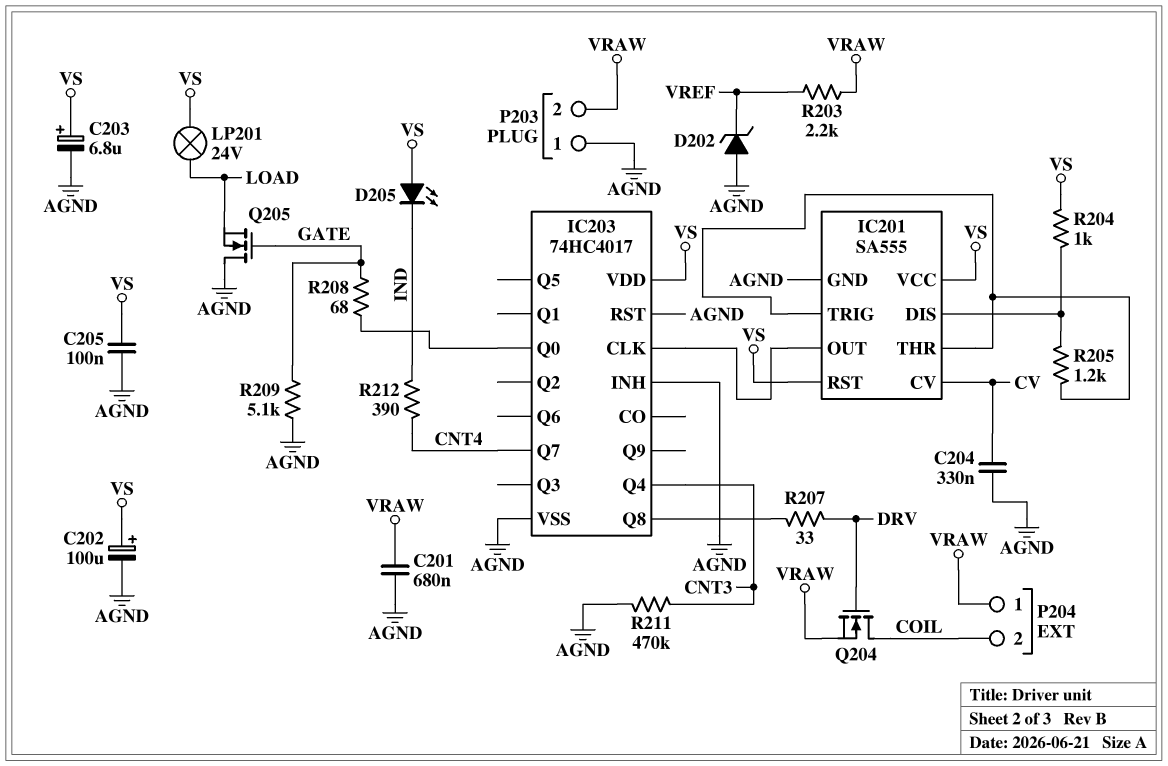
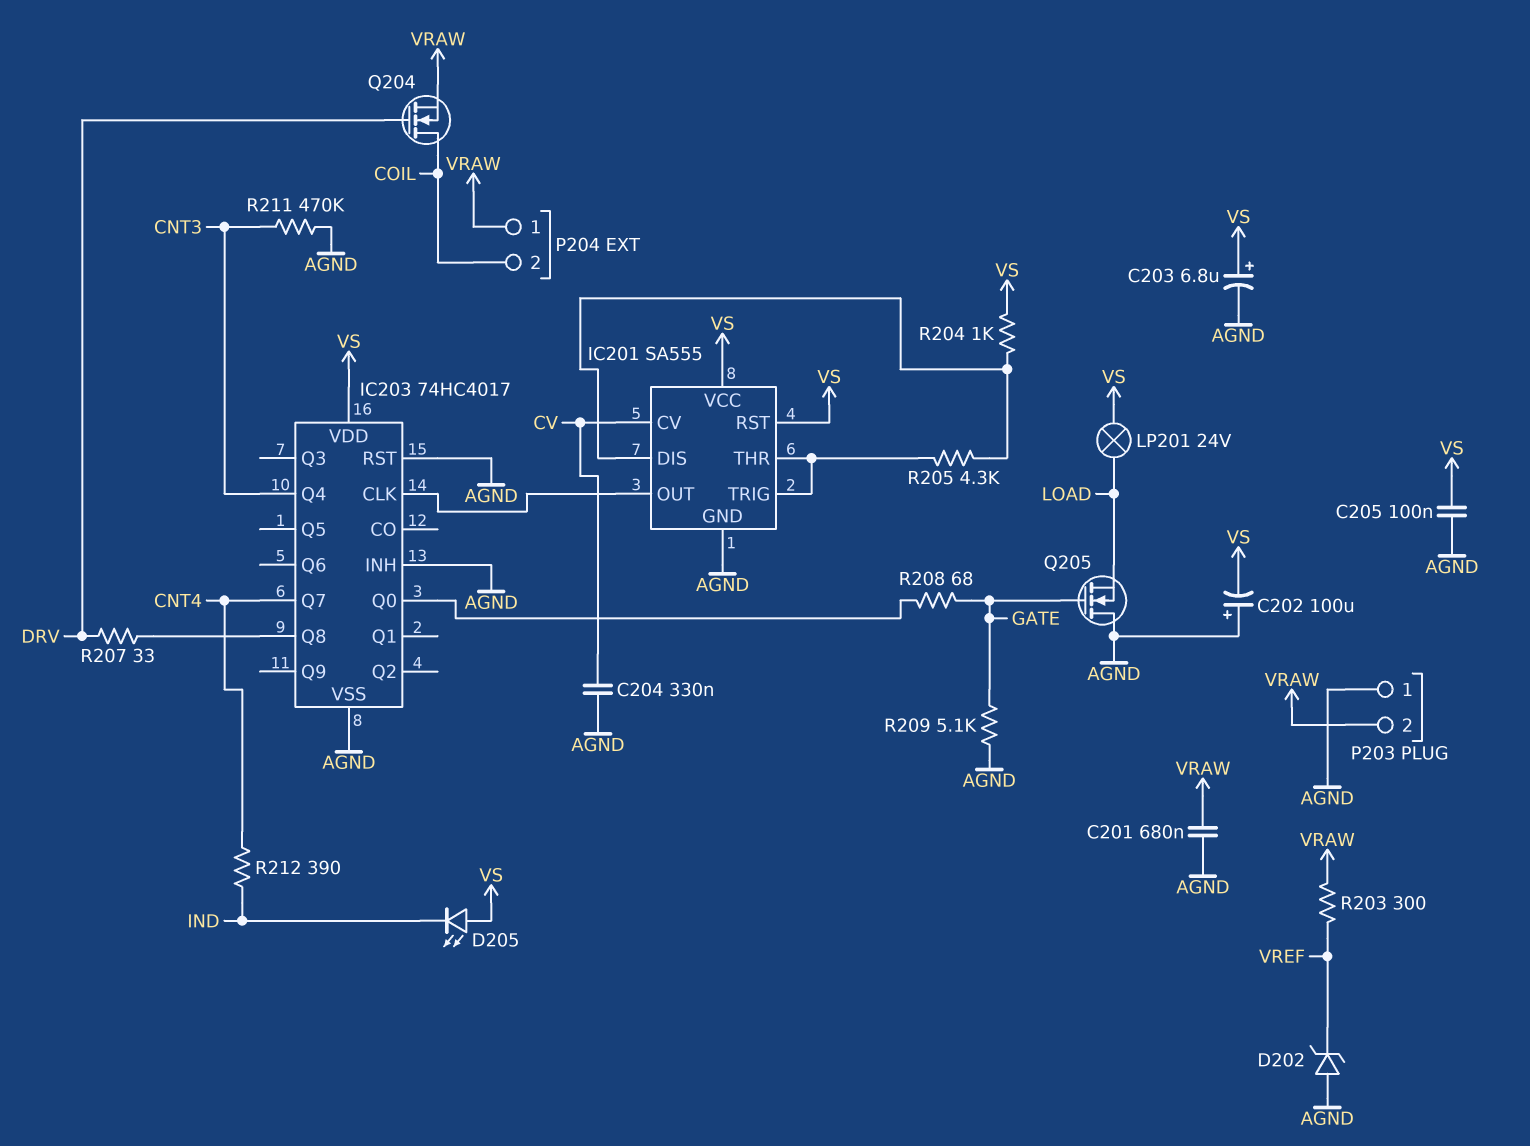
C202: 100uF (plus VS, minus AGND) -> 100uF (plus AGND, minus VS)
R203: 2.2k (VRAW, VREF) -> 300 (VRAW, VREF)
R205: 1.2k (IC201/DIS, IC201/THR) -> 4.3k (IC201/DIS, IC201/THR)

